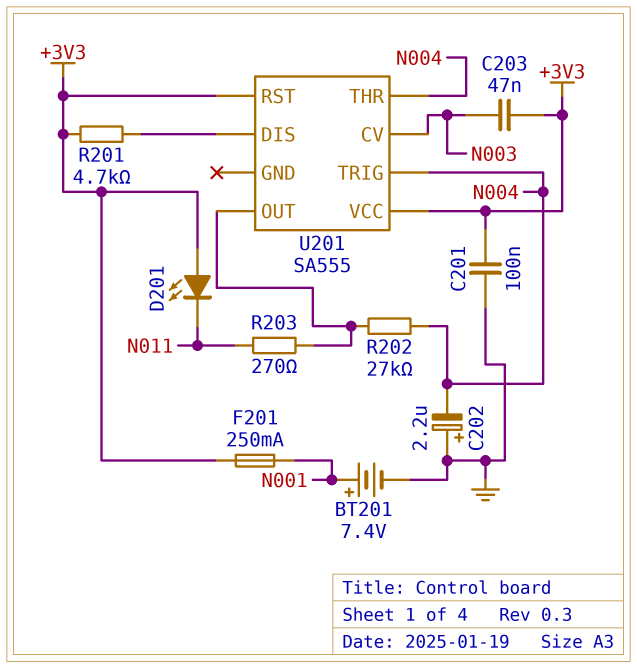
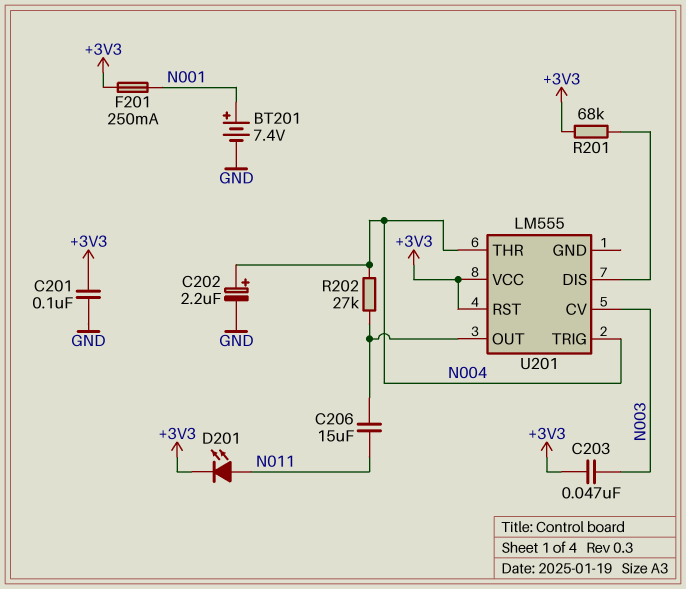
C202: 2.2uF (plus GND, minus N004) -> 2.2uF (plus N004, minus GND)
C206: none -> 15uF (N011, U201/OUT)
D201: LED (A +3V3, K N011) -> LED (A N011, K +3V3)
R201: 4.7k (+3V3, U201/DIS) -> 68k (+3V3, U201/DIS)
R203: 270 (N011, U201/OUT) -> none
U201: SA555 -> LM555

